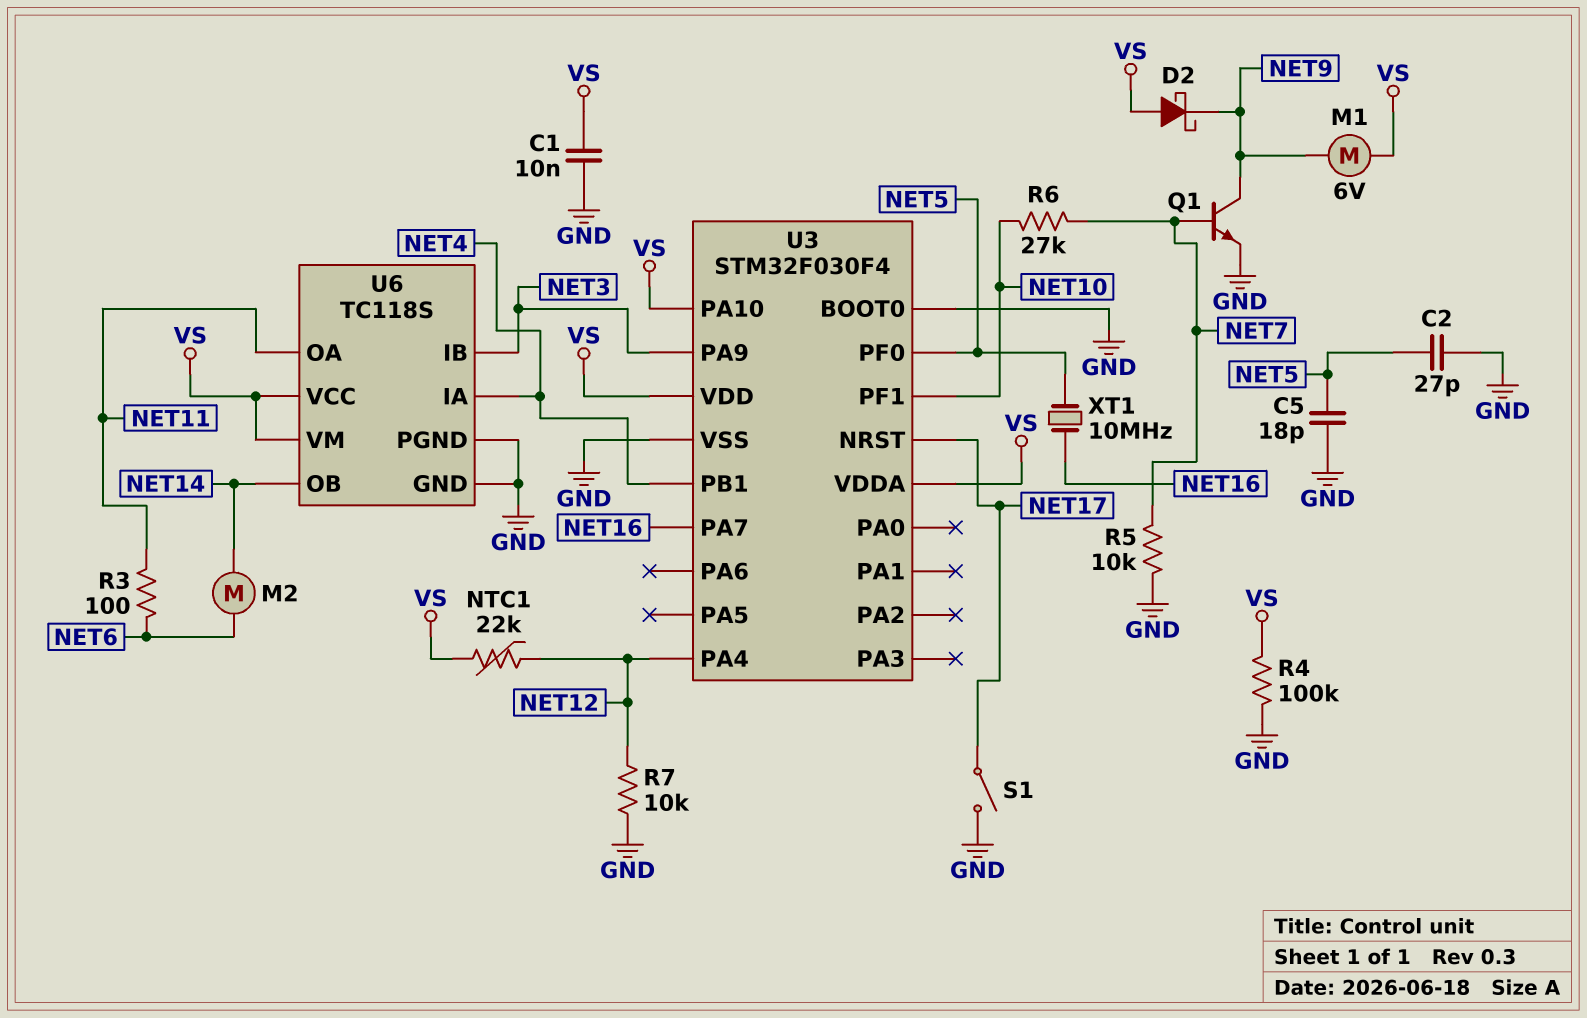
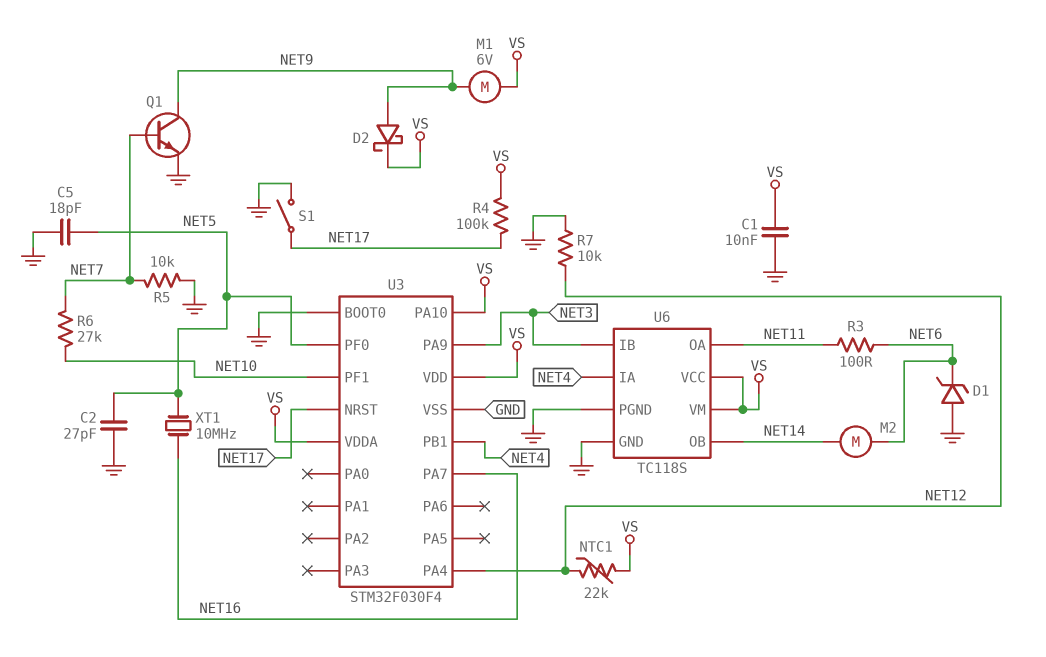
D1: none -> zener (A GND, K NET6)
D2: schottky (A VS, K NET9) -> schottky (A NET9, K VS)
R4: 100k (GND, VS) -> 100k (NET17, VS)

